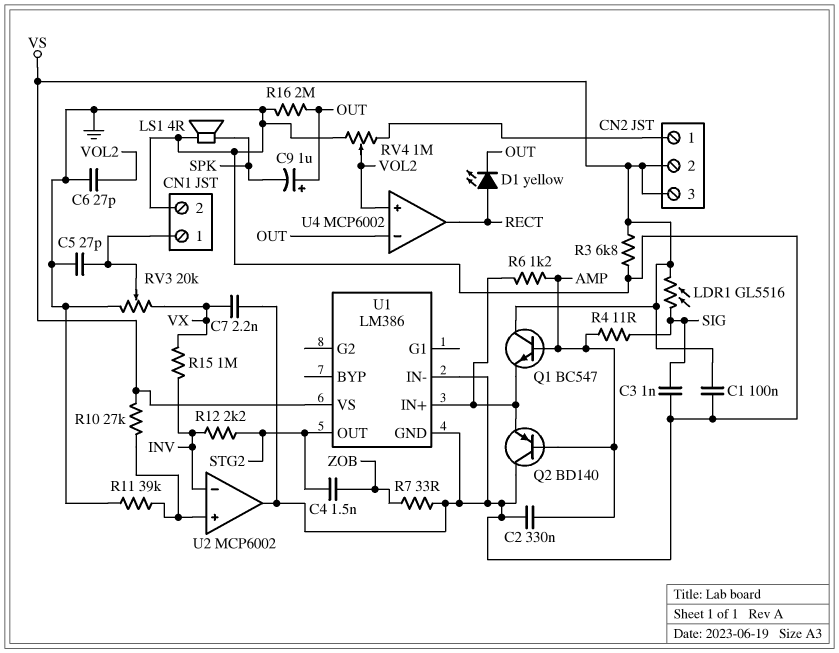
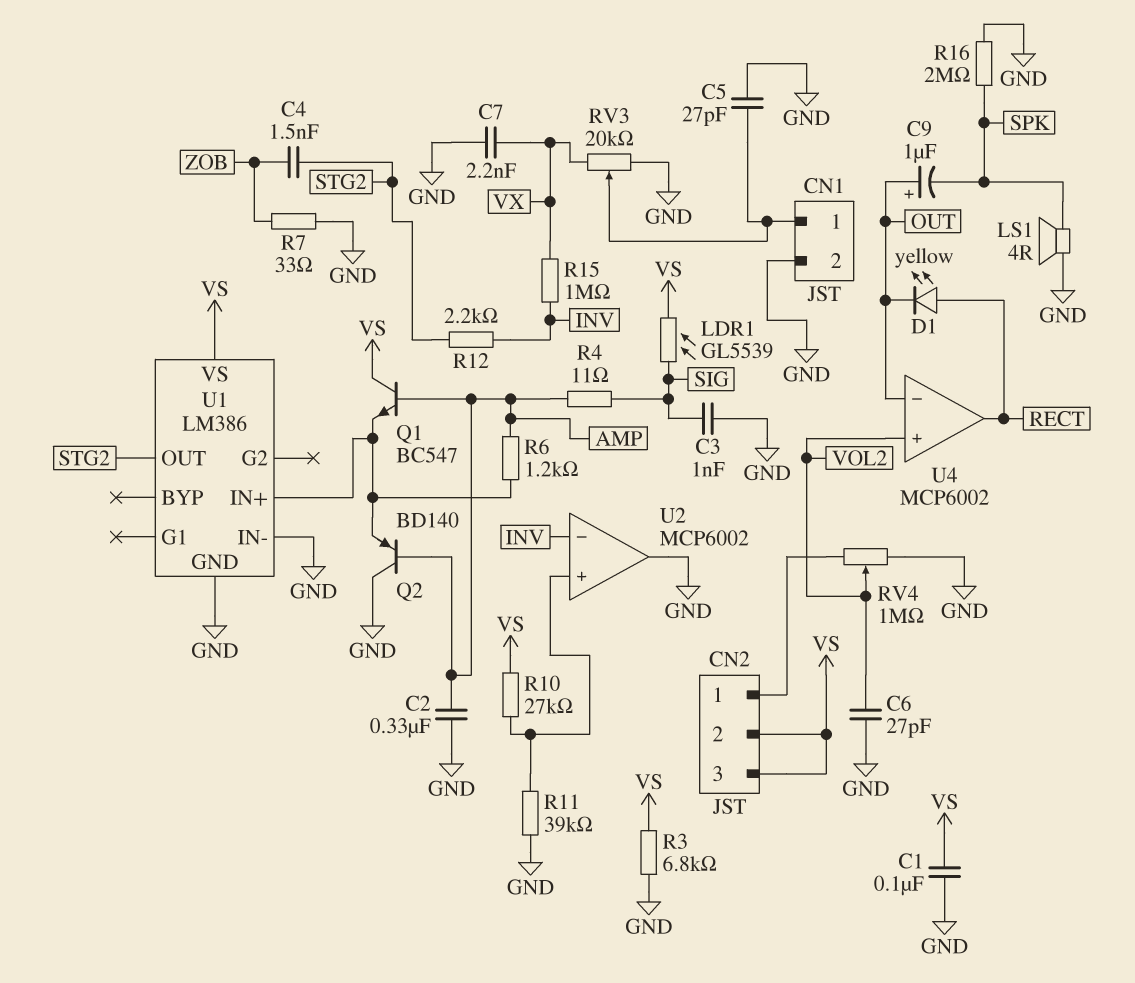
LDR1: GL5516 (SIG, VS) -> GL5539 (SIG, VS)
R16: 2M (GND, OUT) -> 2M (GND, SPK)

